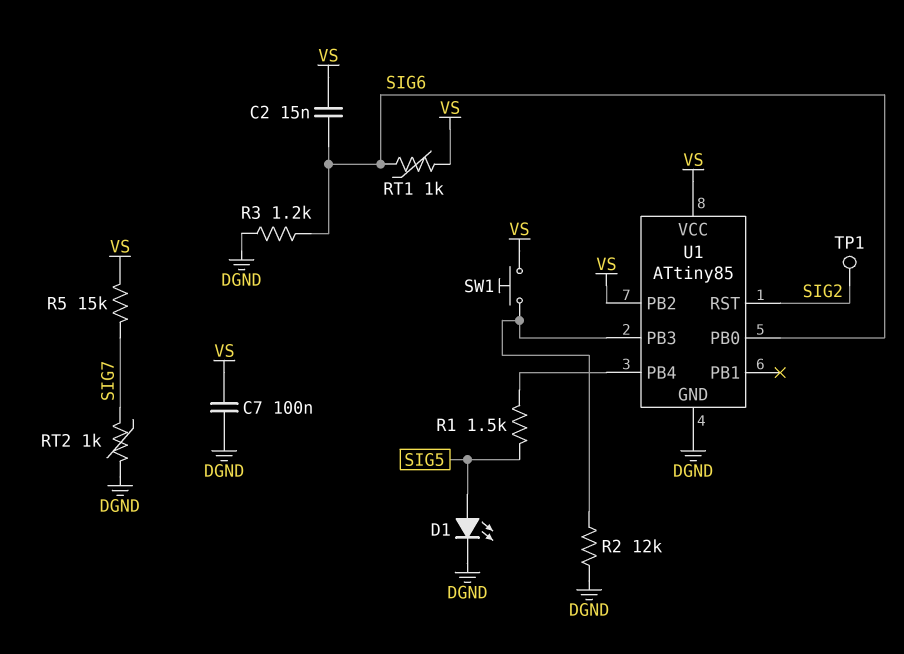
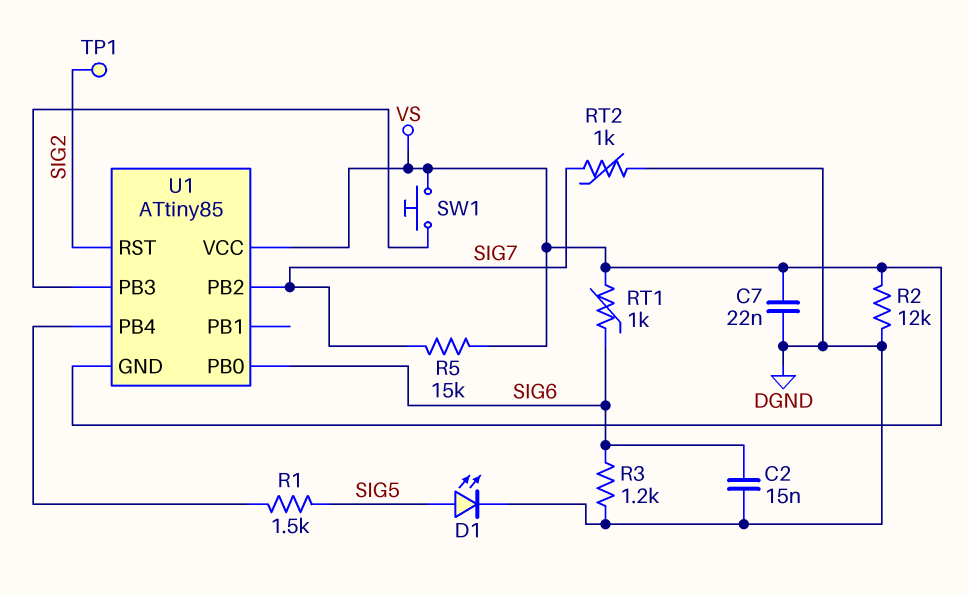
C2: 15nF (SIG6, VS) -> 15nF (DGND, SIG6)
C7: 100nF (DGND, VS) -> 22nF (DGND, VS)
R2: 12k (DGND, U1/PB3) -> 12k (DGND, VS)
U1 pin GND: DGND -> VS
U1 pin PB2: VS -> SIG7

